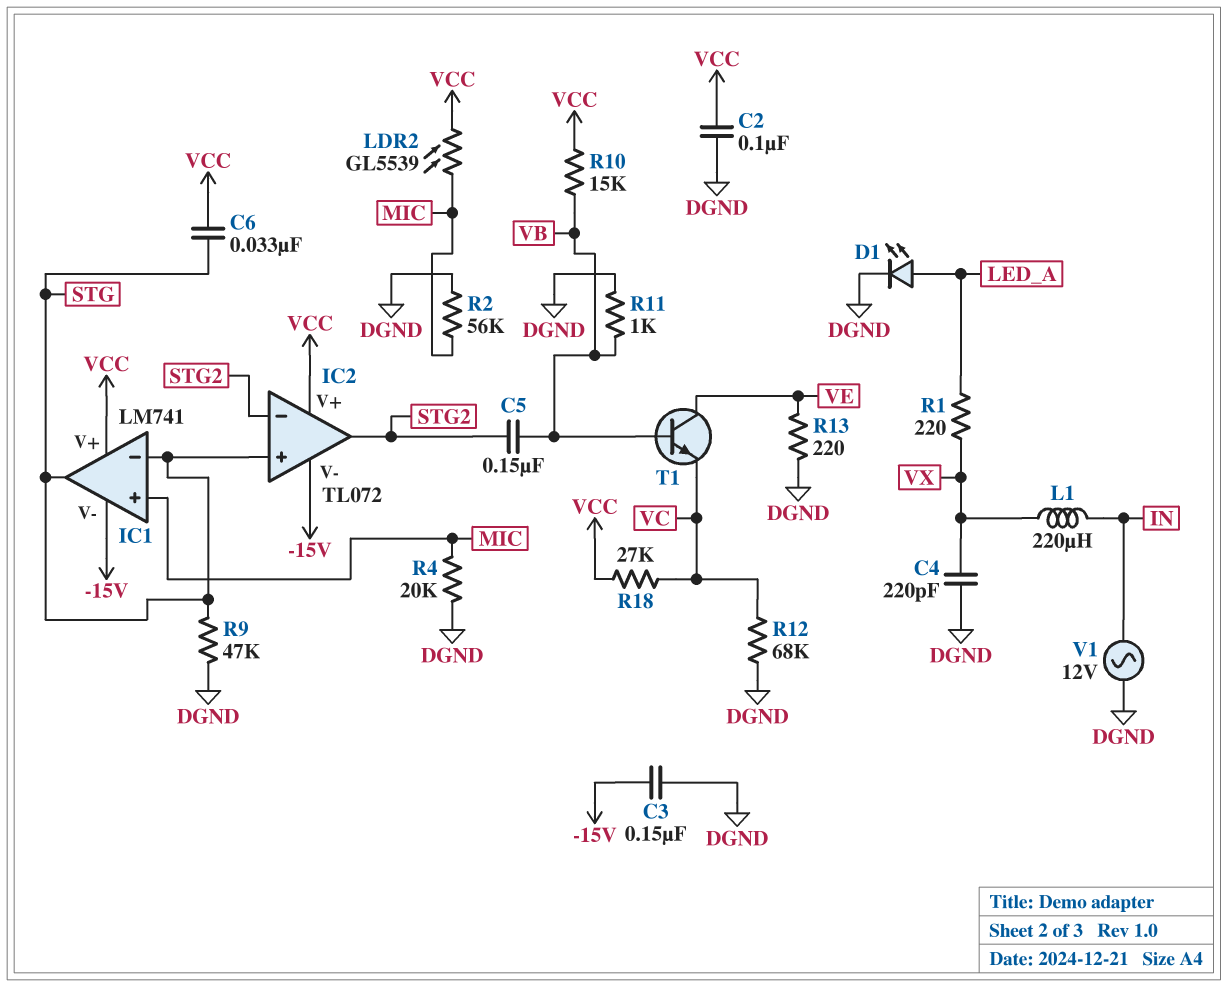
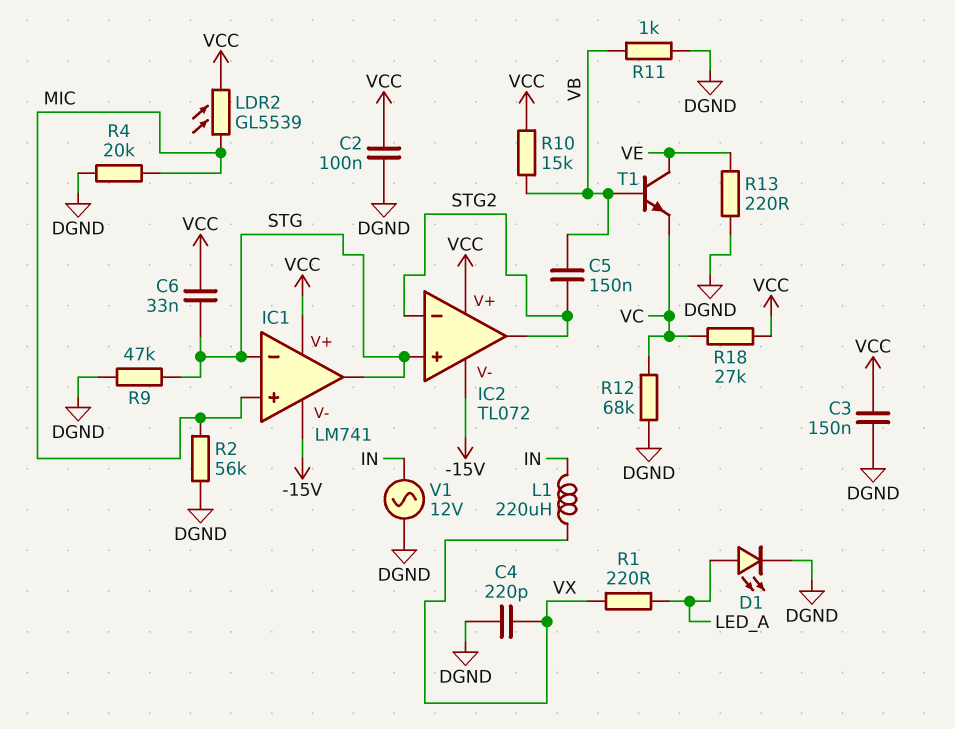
C3: 150nF (-15V, DGND) -> 150nF (DGND, VCC)

